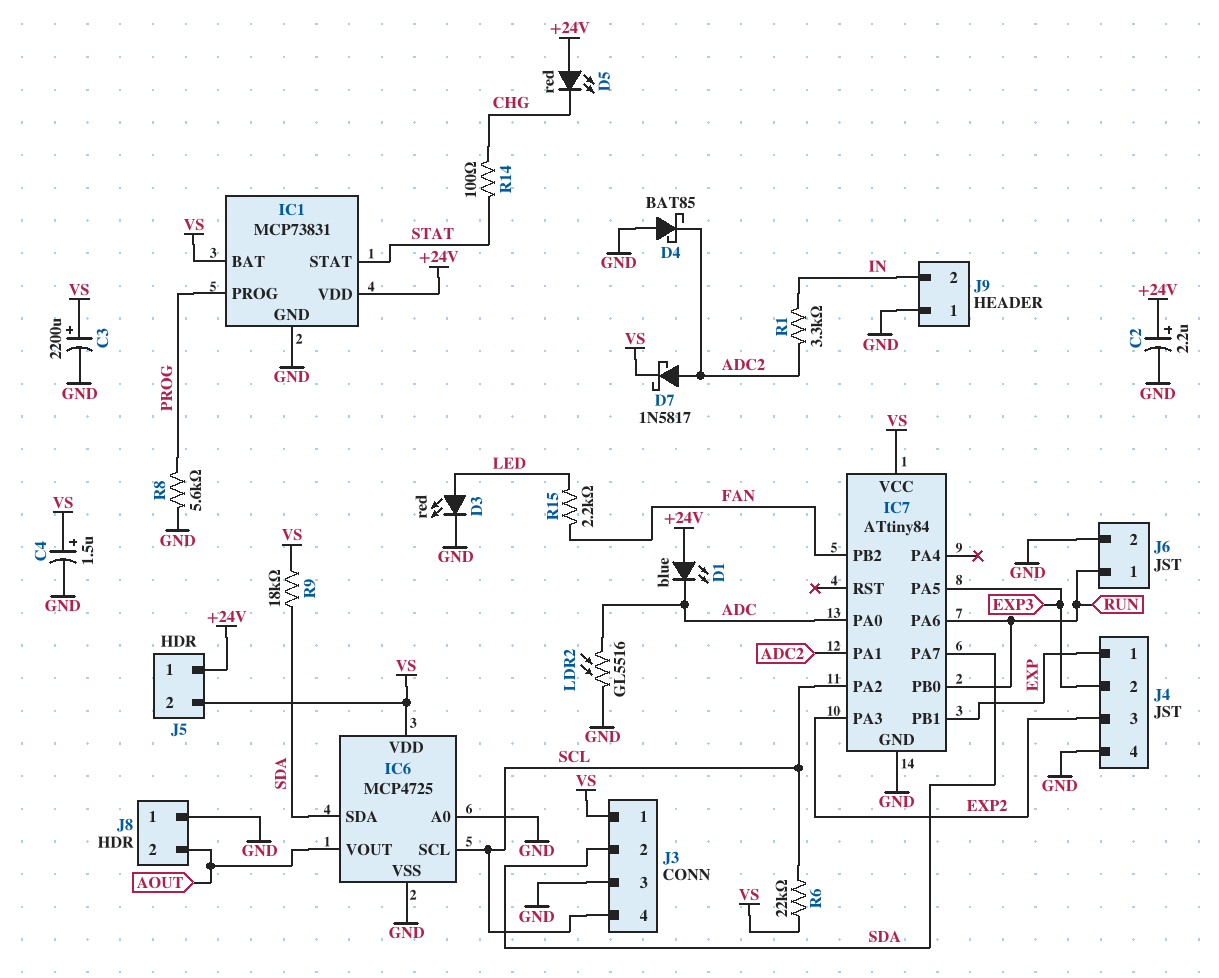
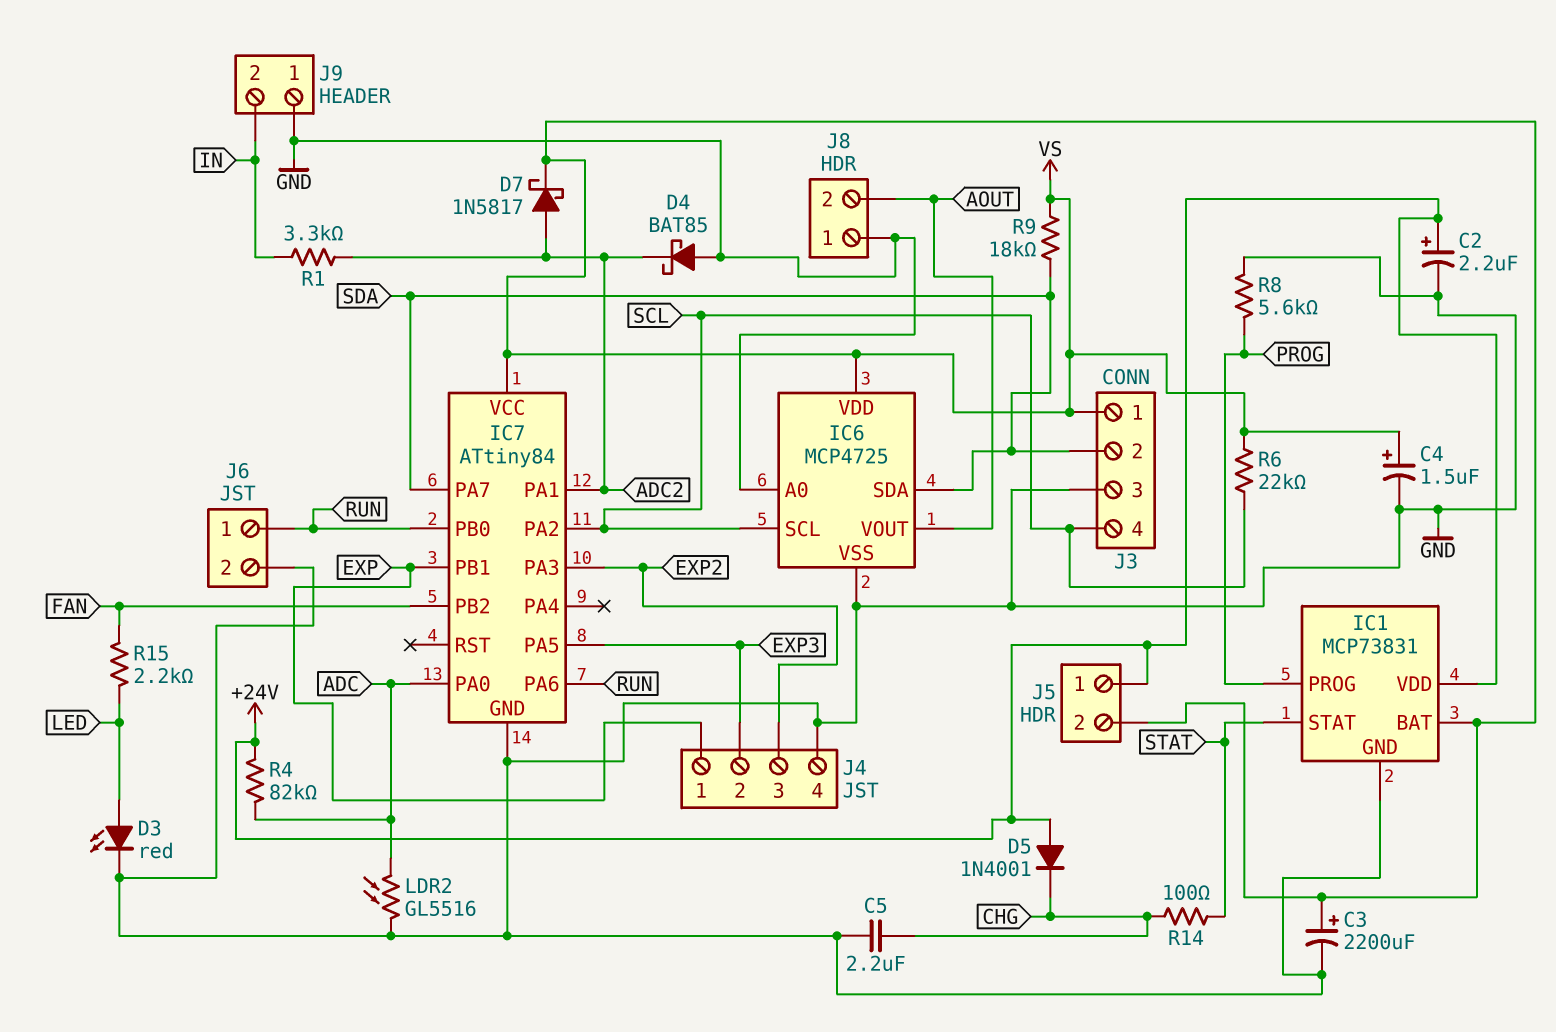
C5: none -> 2.2uF (CHG, GND)
D1: LED blue (A +24V, K ADC) -> none
D5: LED red (A +24V, K CHG) -> diode 1N4001 (A +24V, K CHG)
R4: none -> 82k (+24V, ADC)

